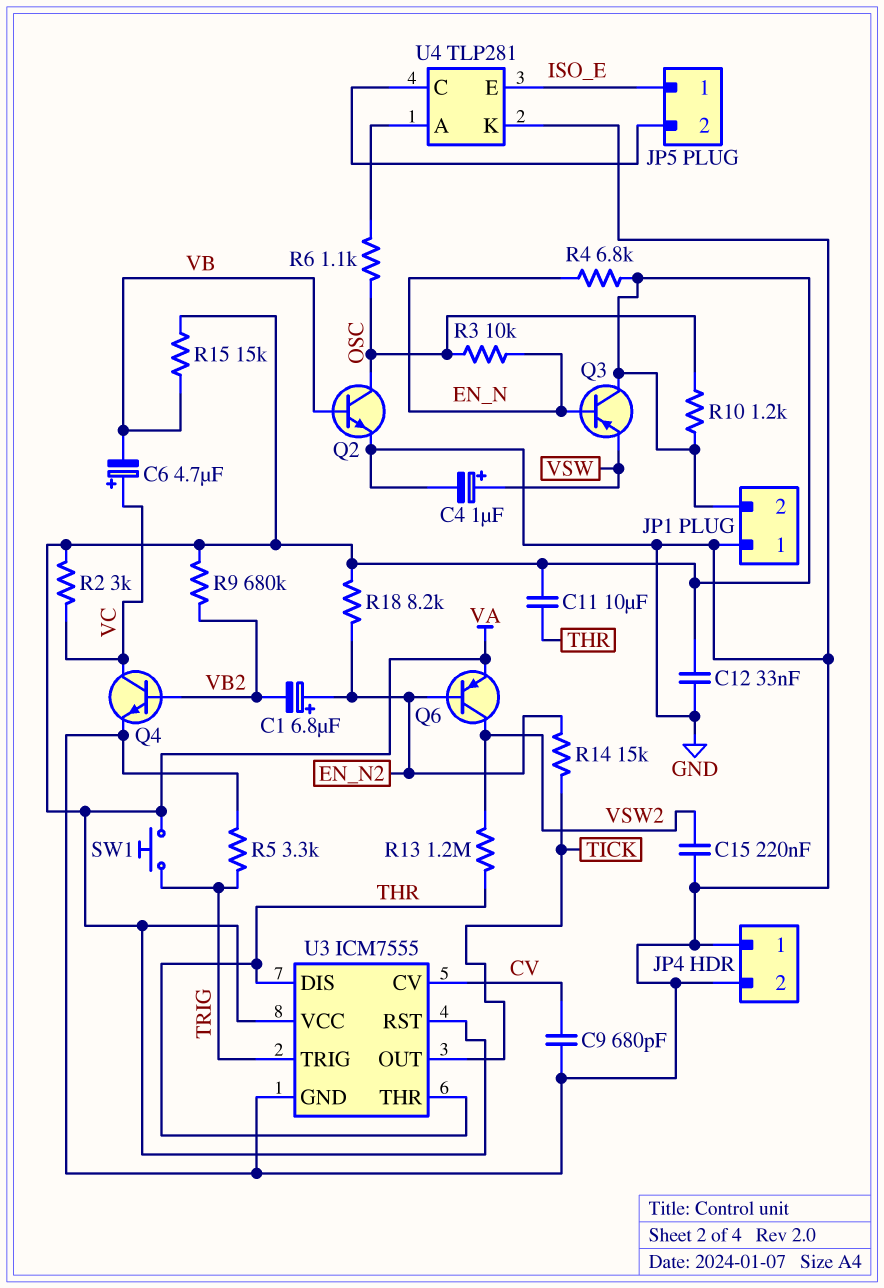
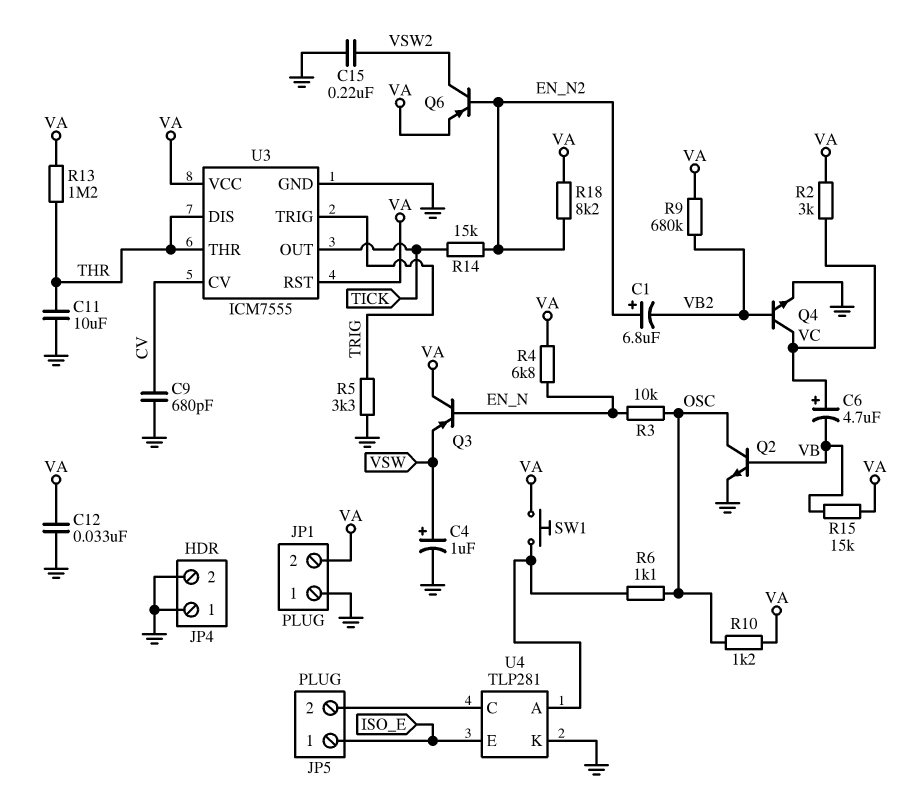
C11: 10uF (THR, VA) -> 10uF (GND, THR)
R13: 1.2M (THR, VSW2) -> 1.2M (THR, VA)
SW1: button (TRIG, VA) -> button (U4/A, VA)

